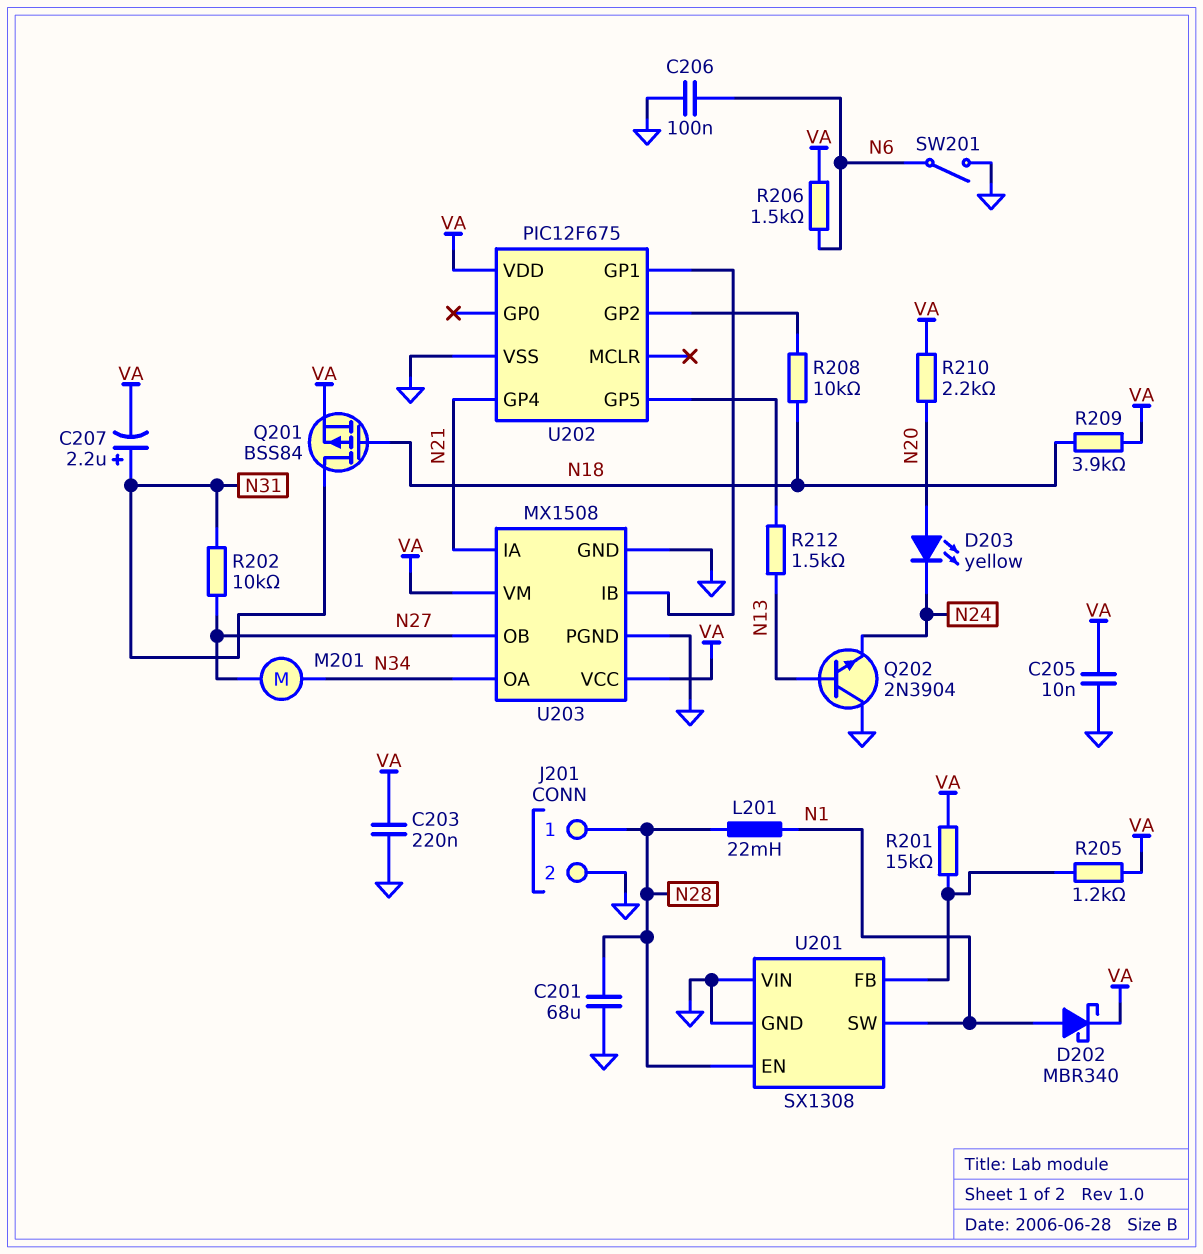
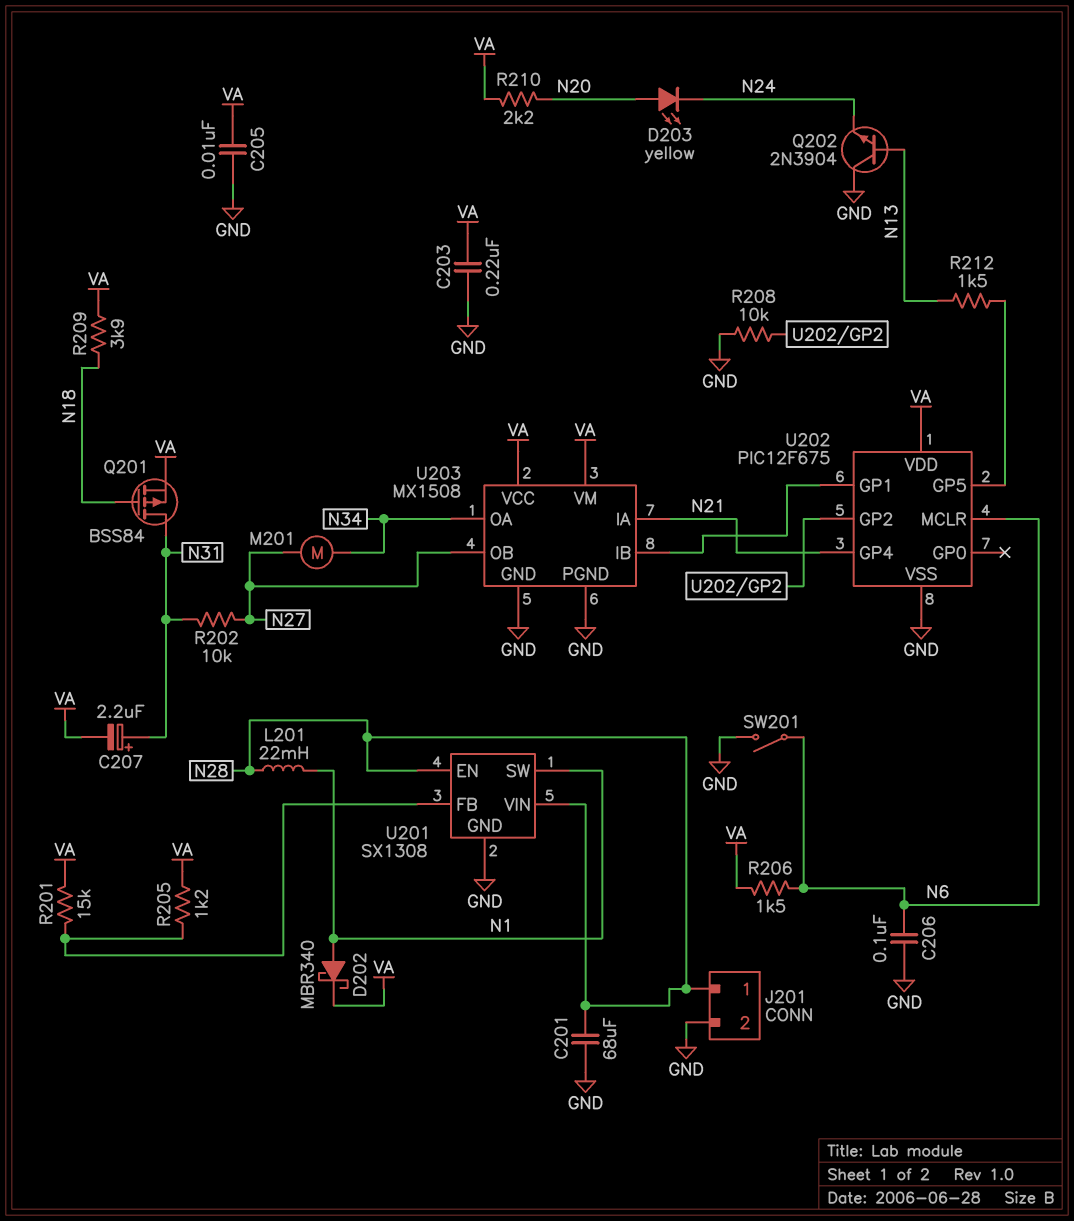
R208: 10k (N18, U202/GP2) -> 10k (GND, U202/GP2)
U201 pin VIN: GND -> N28
U202 pin MCLR: none -> N6

